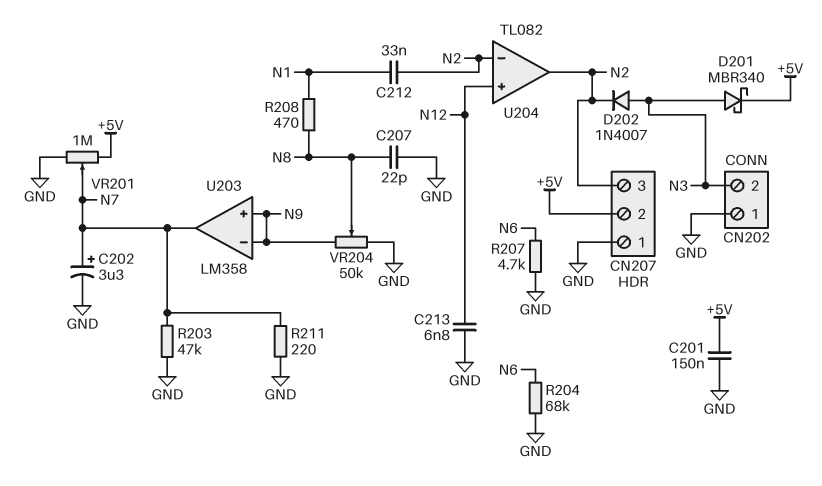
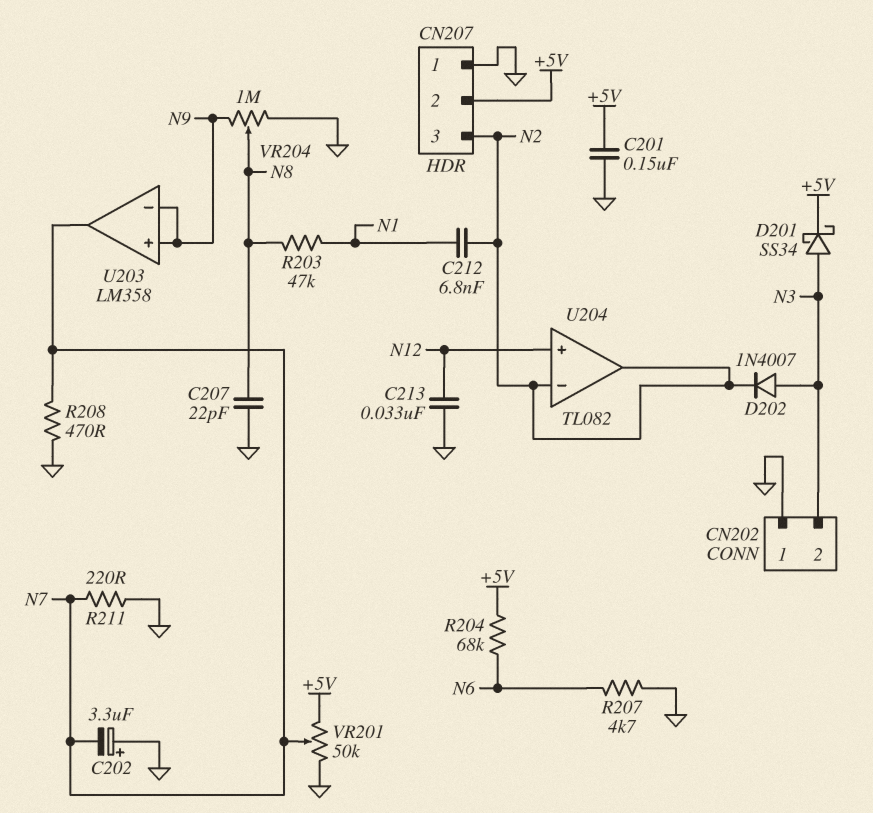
C202: 3.3uF (plus N7, minus GND) -> 3.3uF (plus GND, minus N7)
C212: 33nF (N1, N2) -> 6.8nF (N1, N2)
C213: 6.8nF (GND, N12) -> 33nF (GND, N12)
D201: schottky MBR340 (A N3, K +5V) -> schottky SS34 (A N3, K +5V)
R203: 47k (GND, N7) -> 47k (N1, N8)
R204: 68k (GND, N6) -> 68k (+5V, N6)
R208: 470 (N1, N8) -> 470 (GND, N7)
VR201: 1M (+5V, GND, wiper N7) -> 50k (+5V, GND, wiper N7)
VR204: 50k (GND, N9, wiper N8) -> 1M (GND, N9, wiper N8)

